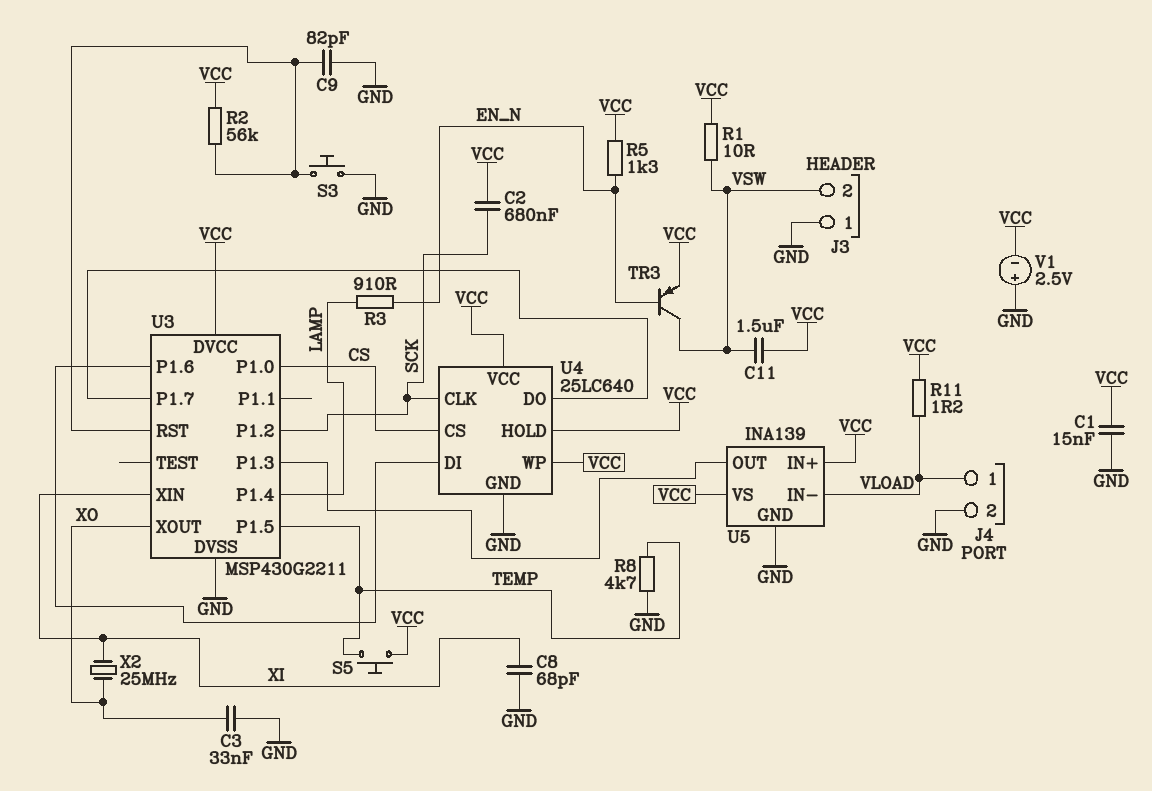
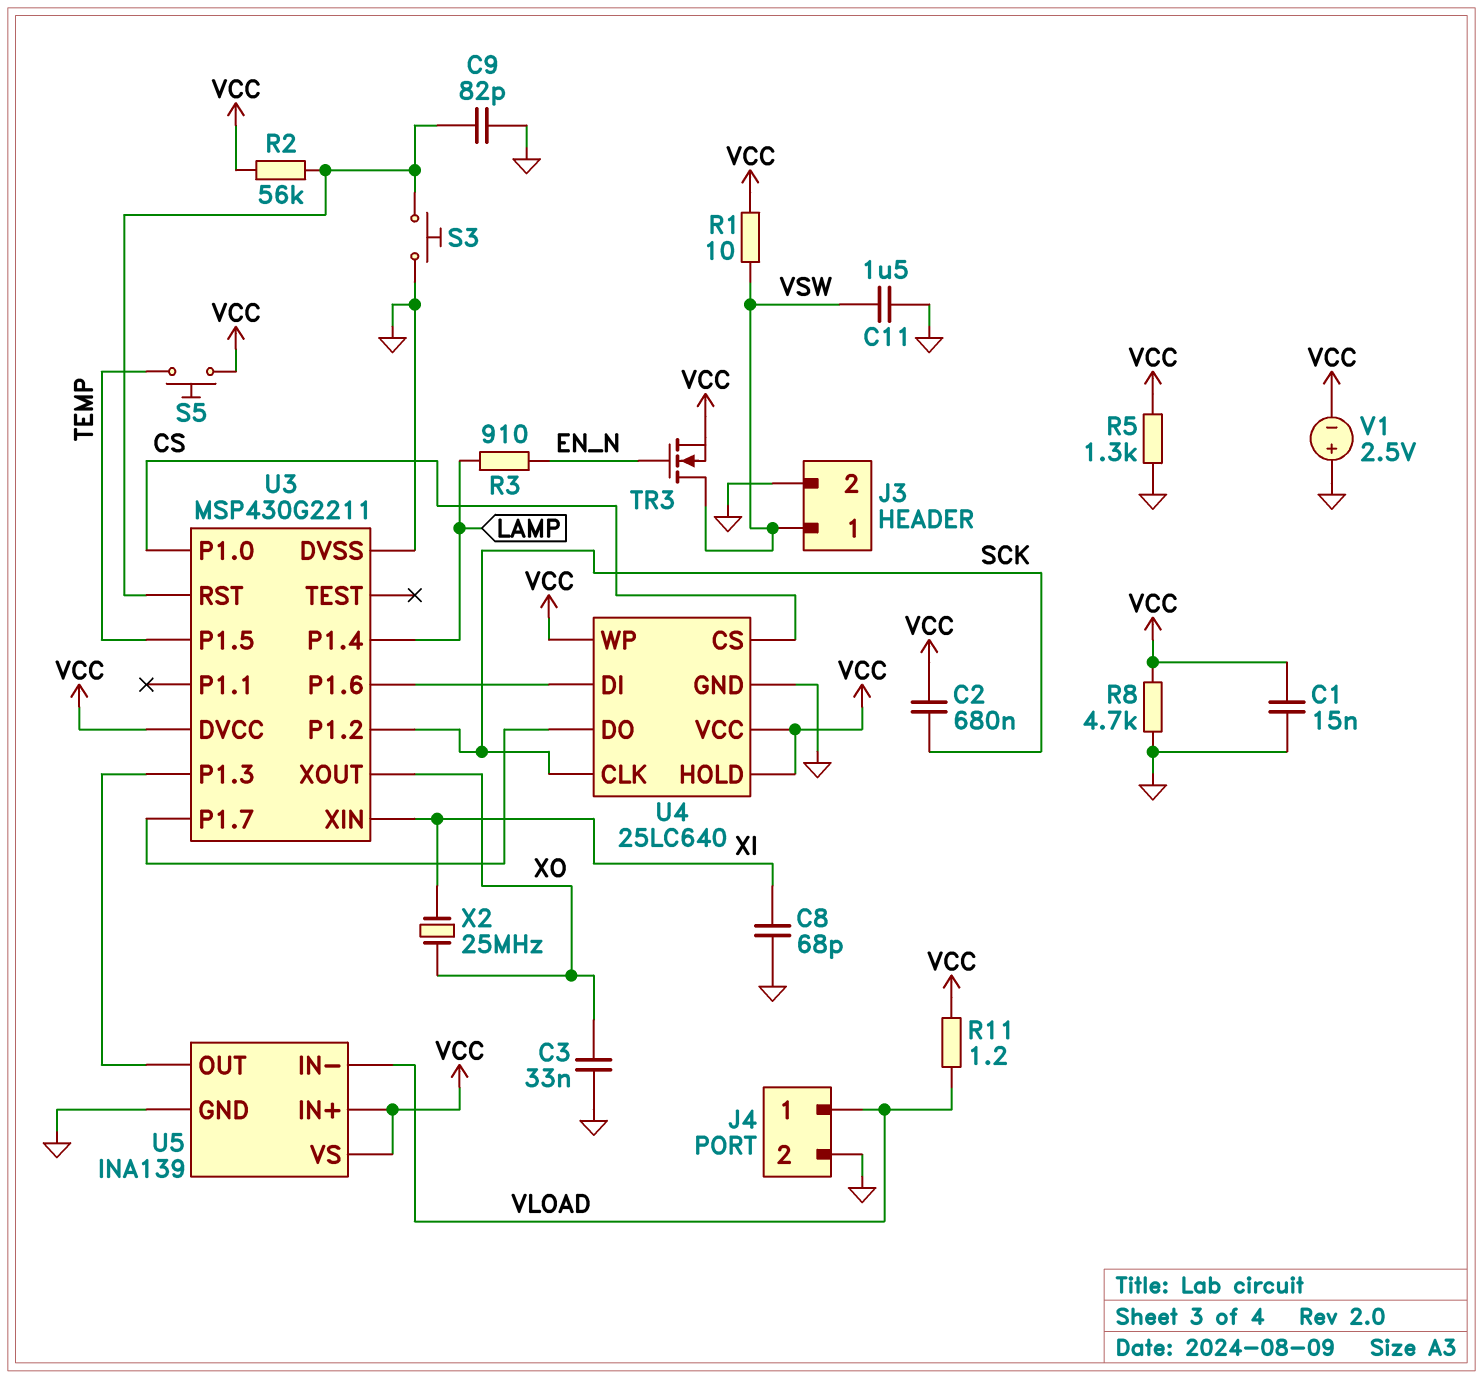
C11: 1.5uF (VCC, VSW) -> 1.5uF (GND, VSW)
J3 pin 1: GND -> VSW
J3 pin 2: VSW -> GND
R5: 1.3k (EN_N, VCC) -> 1.3k (GND, VCC)
R8: 4.7k (GND, TEMP) -> 4.7k (GND, VCC)
TR3: PNP (B EN_N, C VSW, E VCC) -> NMOS (G EN_N, D VSW, S VCC)

